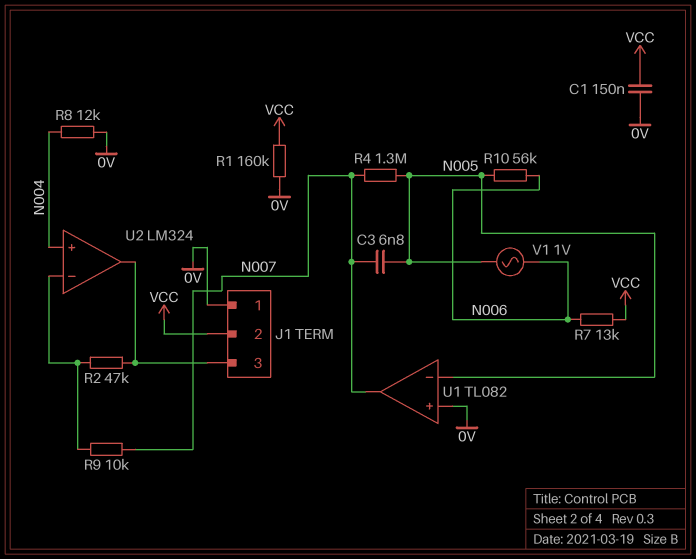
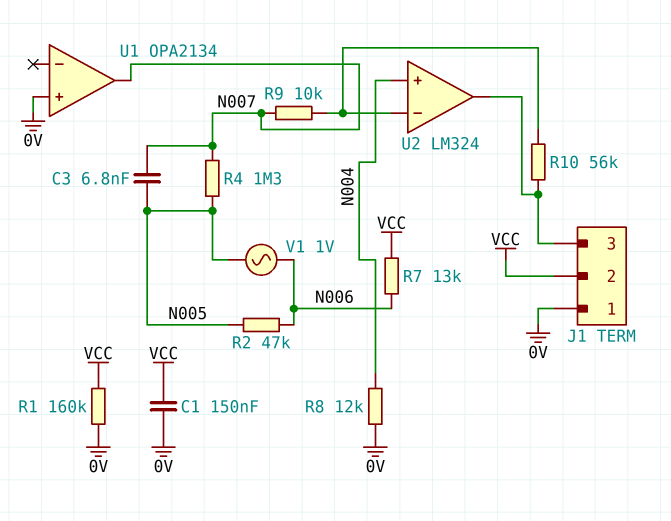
R2: 47k (J1/3, U2/in-) -> 47k (N005, N006)
R10: 56k (N005, N006) -> 56k (J1/3, U2/in-)
U1: TL082 -> OPA2134
U1 pin in-: N005 -> none

